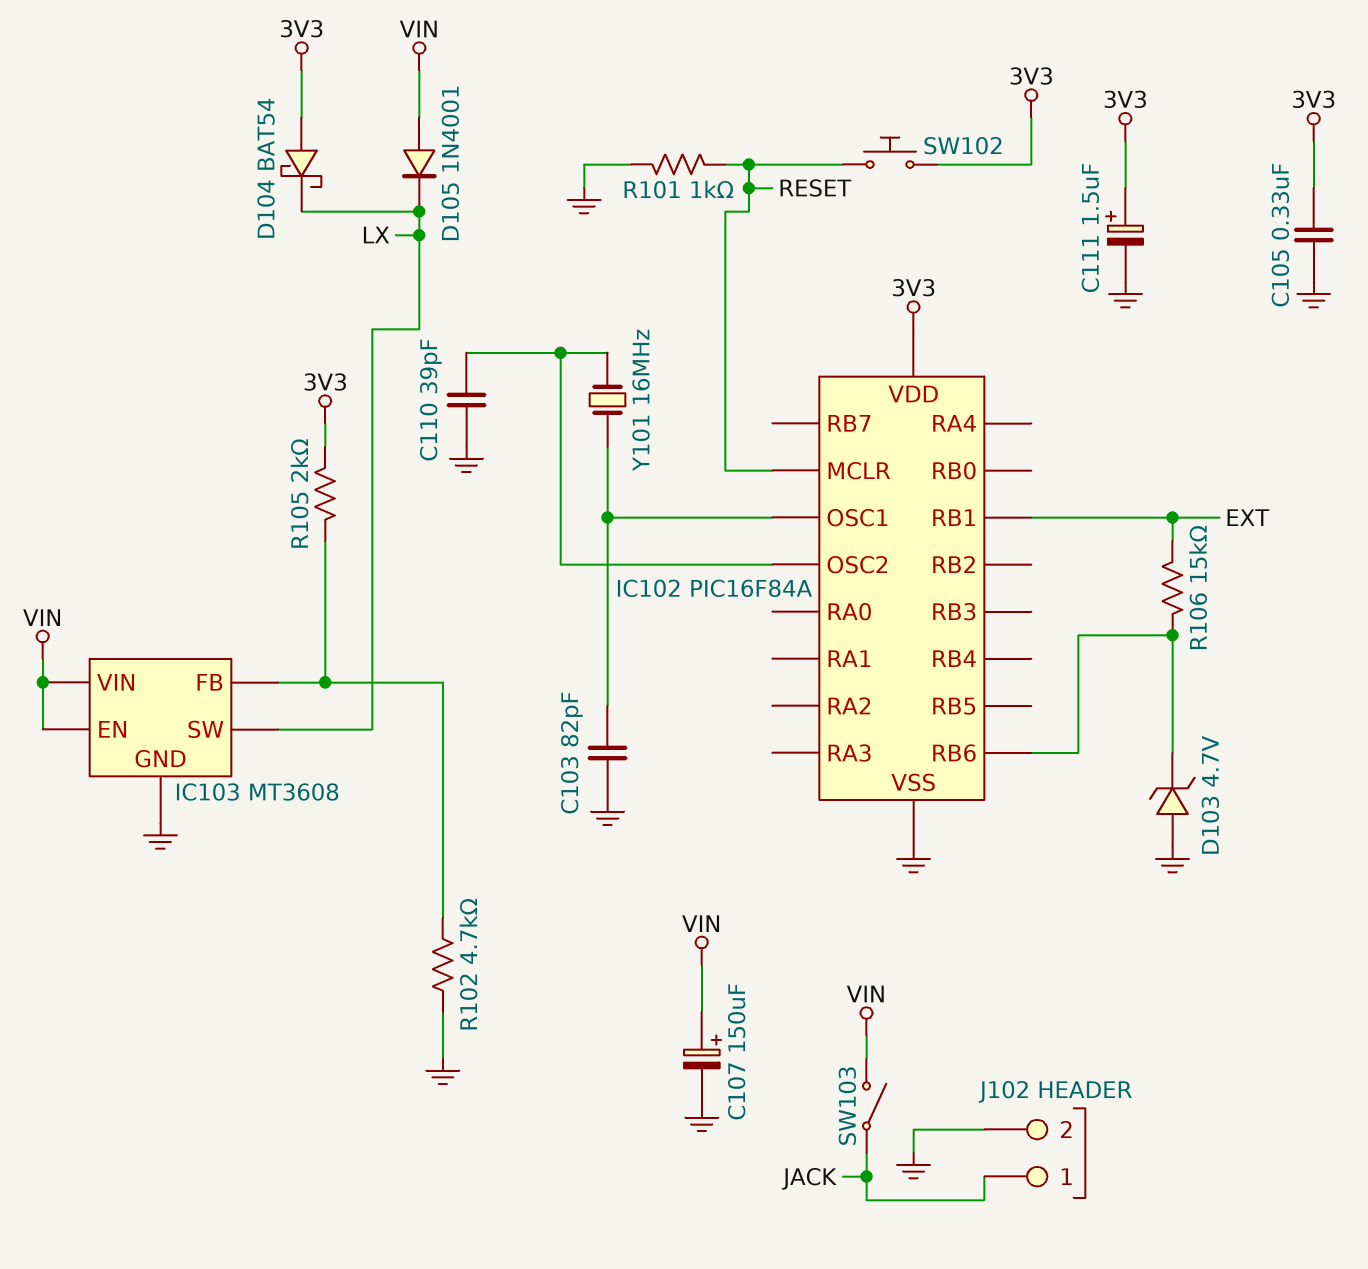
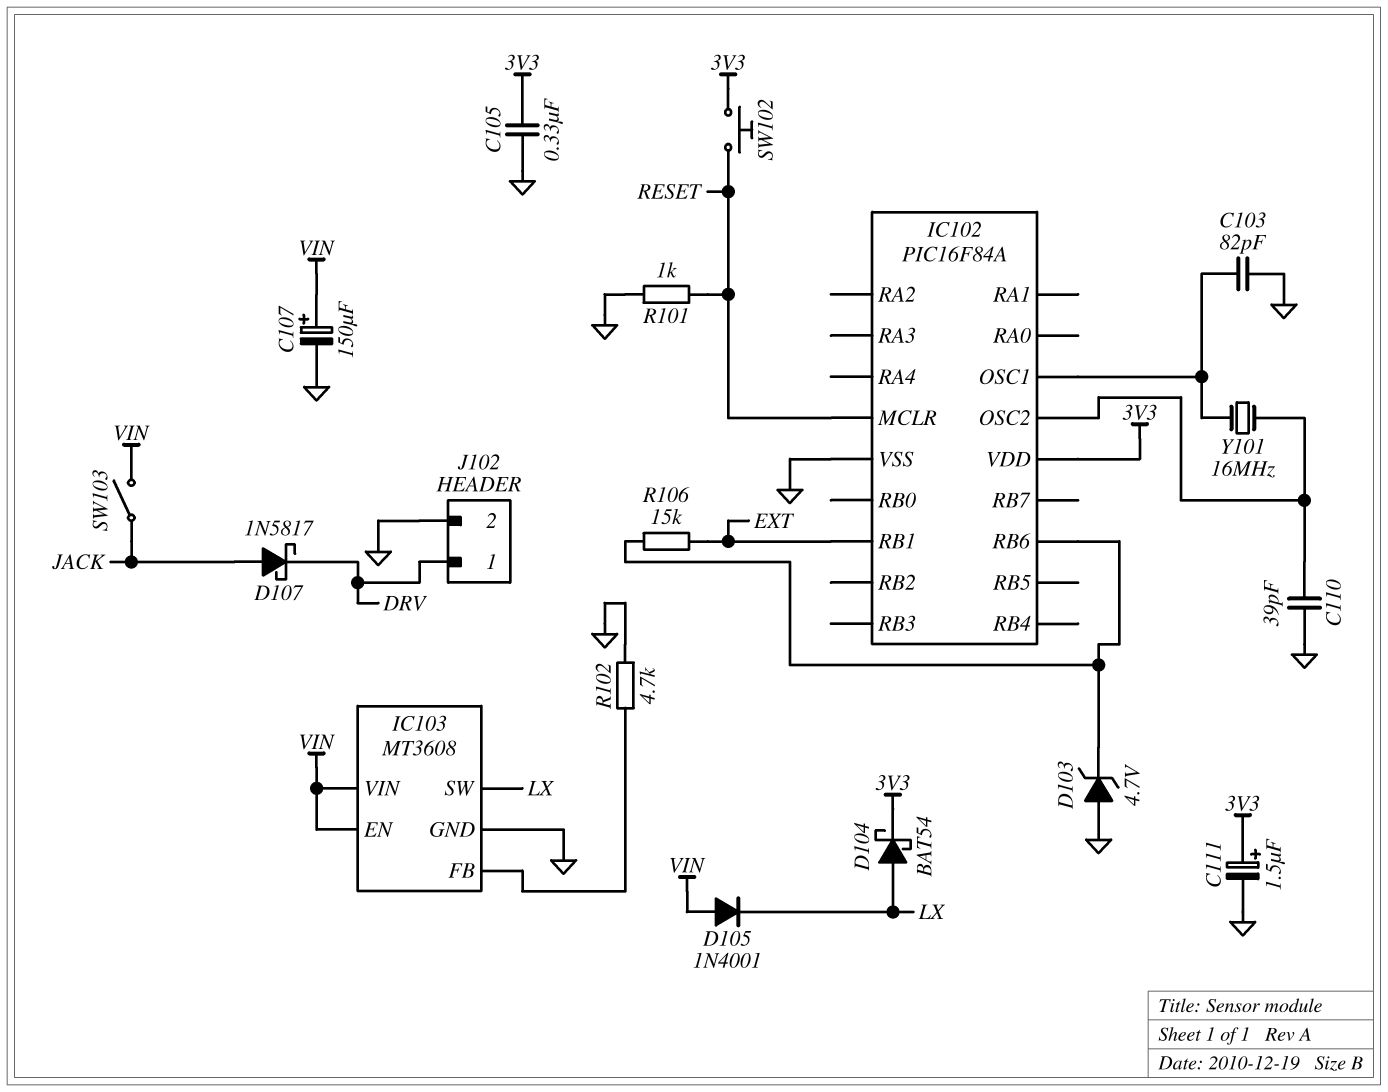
D104: schottky BAT54 (A 3V3, K LX) -> schottky BAT54 (A LX, K 3V3)
D107: none -> schottky 1N5817 (A JACK, K DRV)
J102 pin 1: JACK -> DRV
R105: 2k (3V3, IC103/FB) -> none

